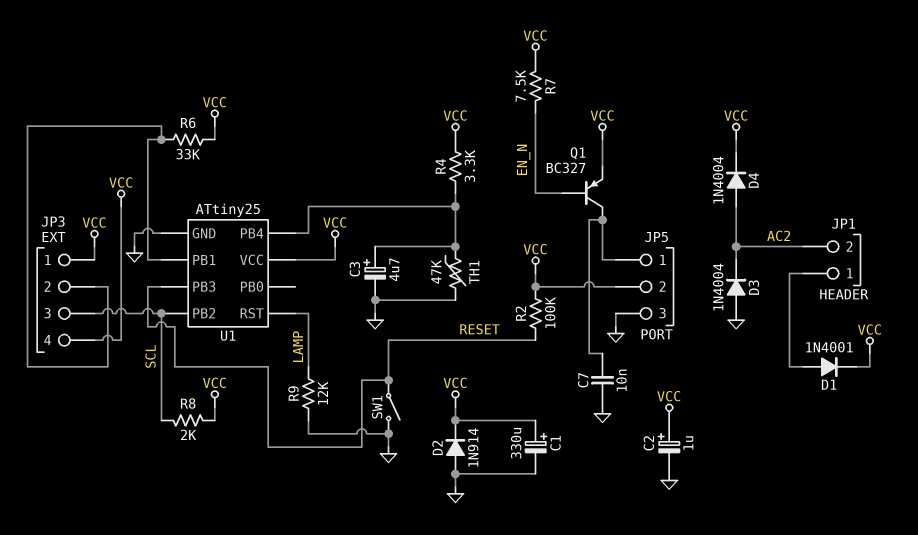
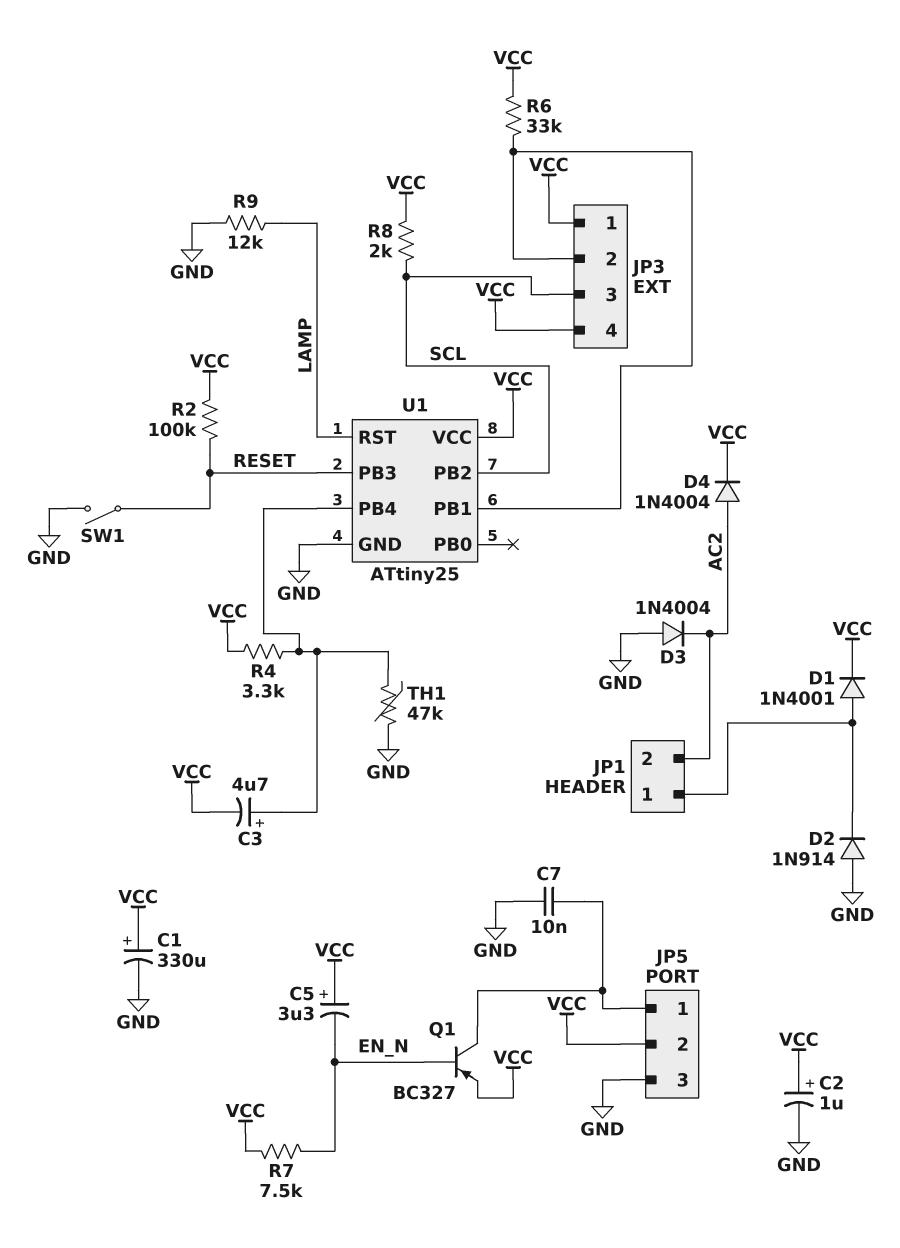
C3: 4.7uF (plus U1/PB4, minus GND) -> 4.7uF (plus U1/PB4, minus VCC)
C5: none -> 3.3uF (plus VCC, minus EN_N)
D2: diode 1N914 (A GND, K VCC) -> diode 1N914 (A GND, K JP1/1)

